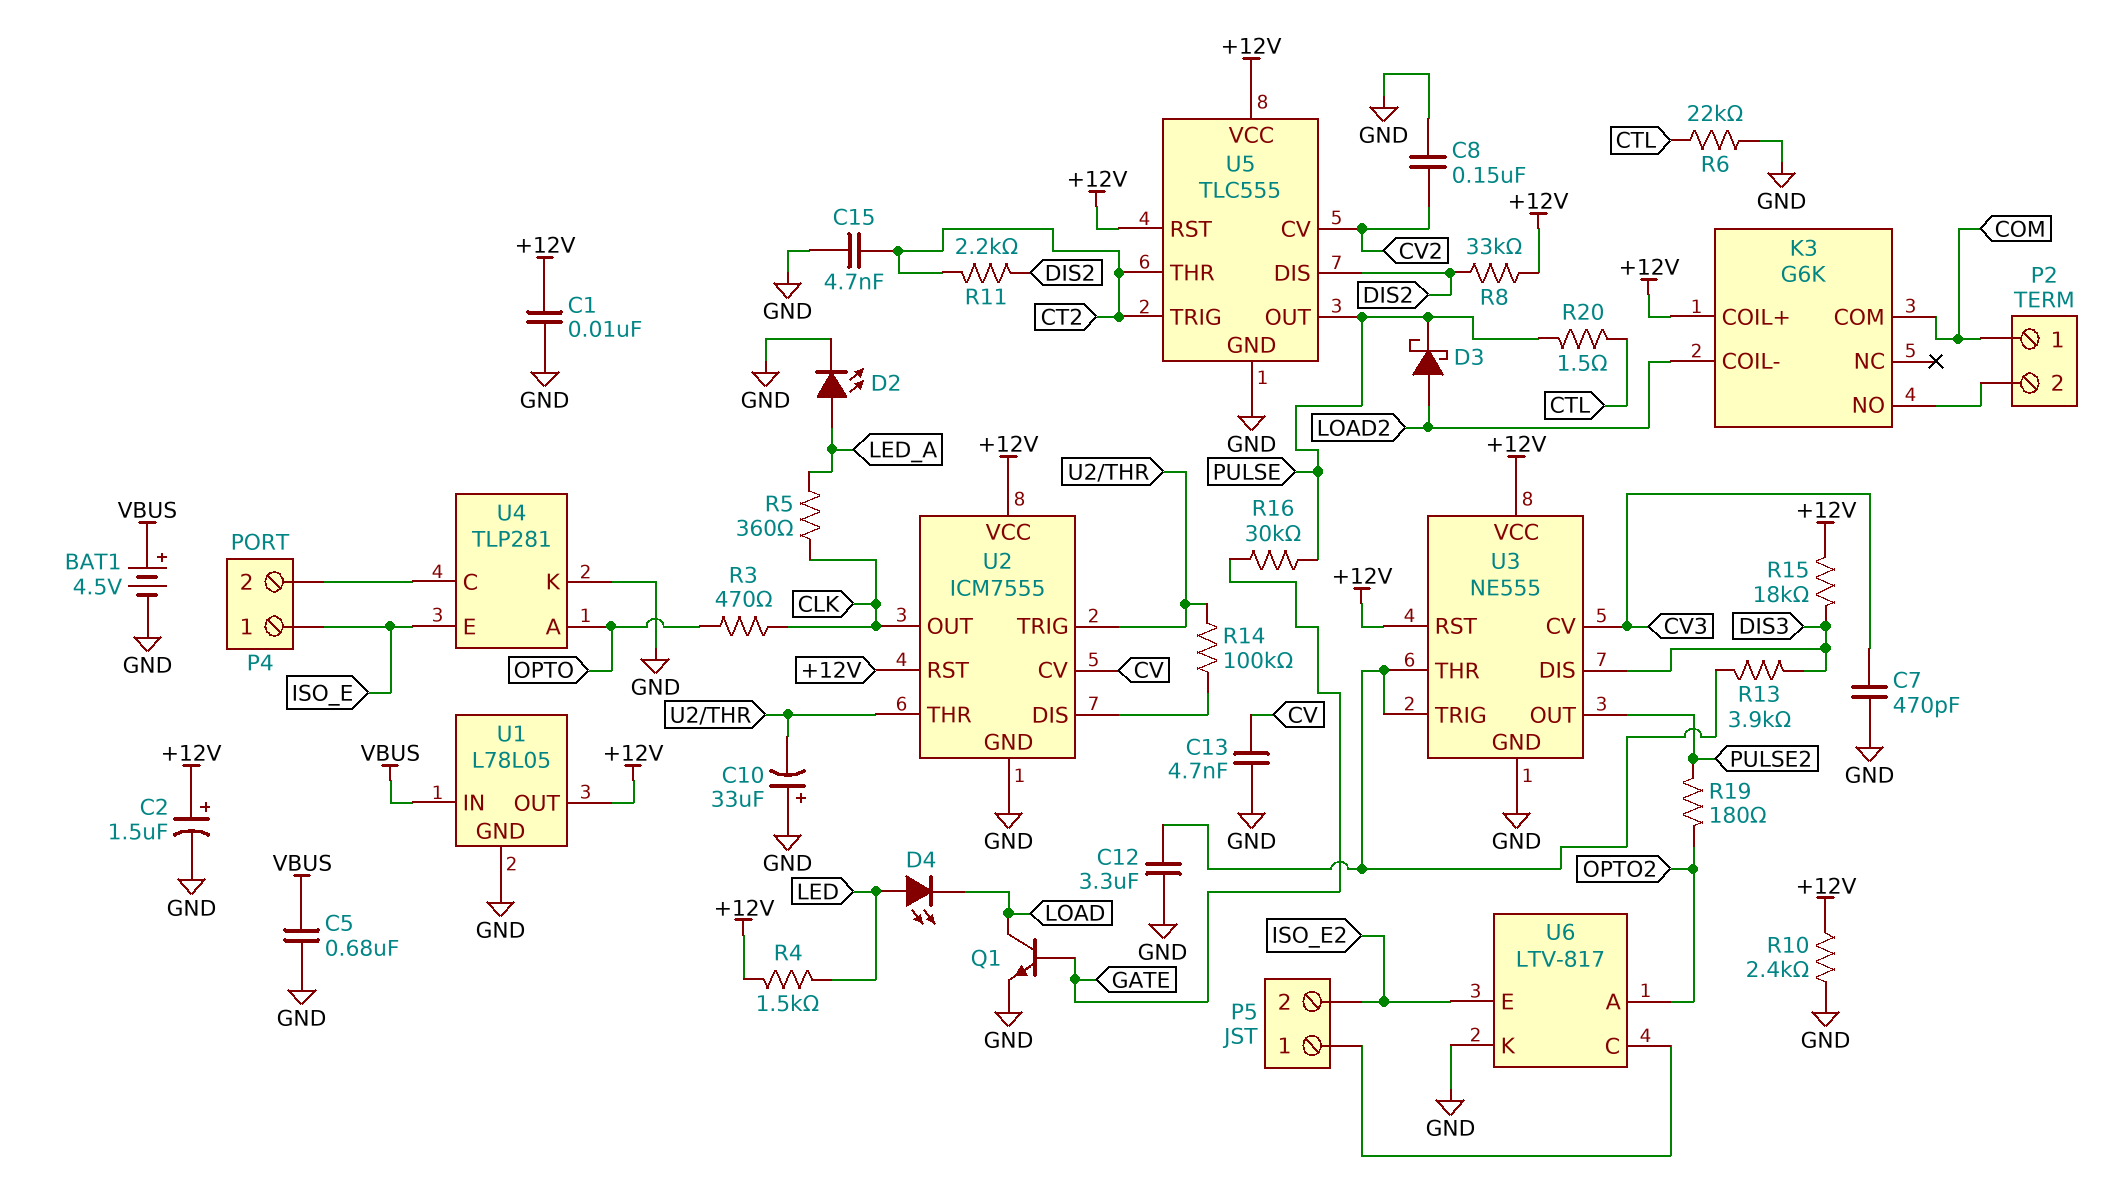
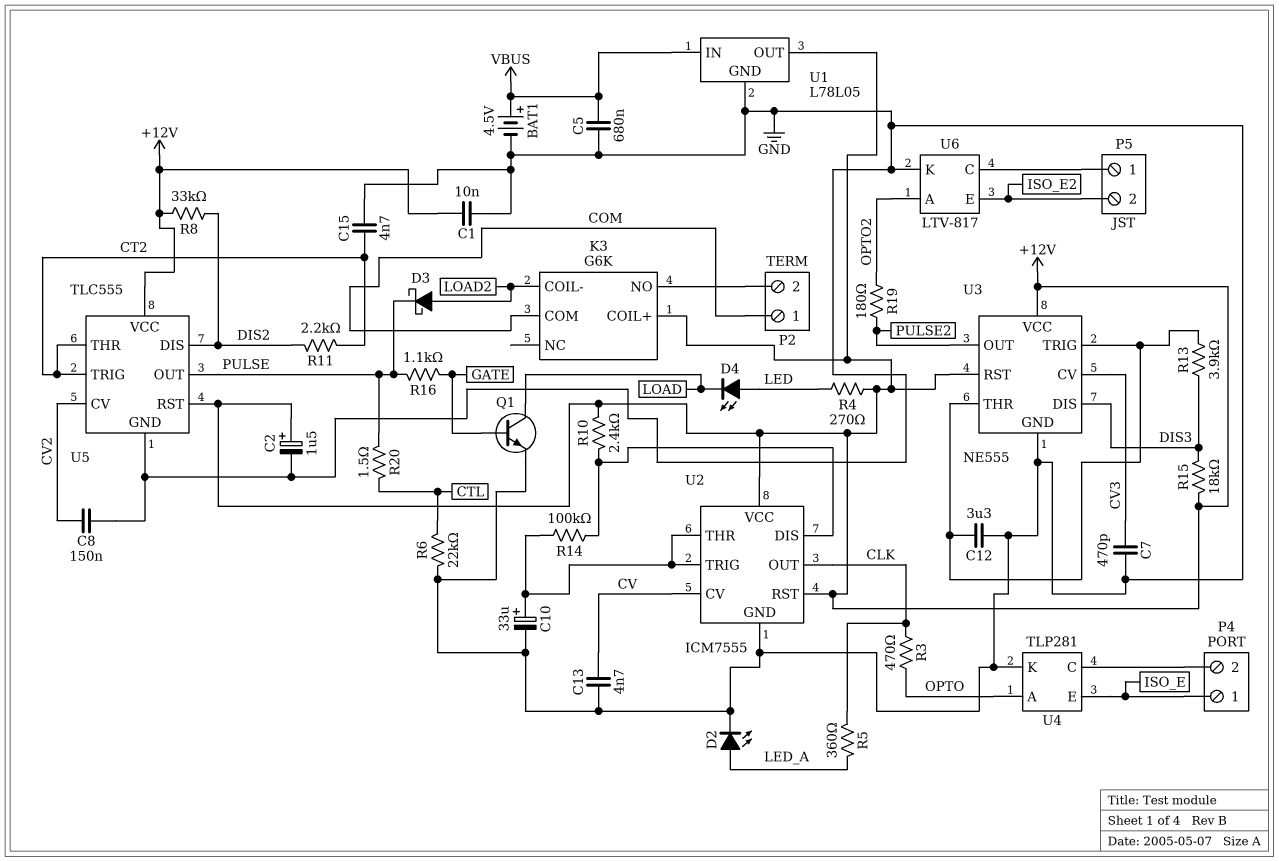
C10: 33uF (plus GND, minus U2/THR) -> 33uF (plus U2/THR, minus GND)
R4: 1.5k (+12V, LED) -> 270 (+12V, LED)
R10: 2.4k (+12V, GND) -> 2.4k (+12V, U2/DIS)
R16: 30k (GATE, PULSE) -> 1.1k (GATE, PULSE)

